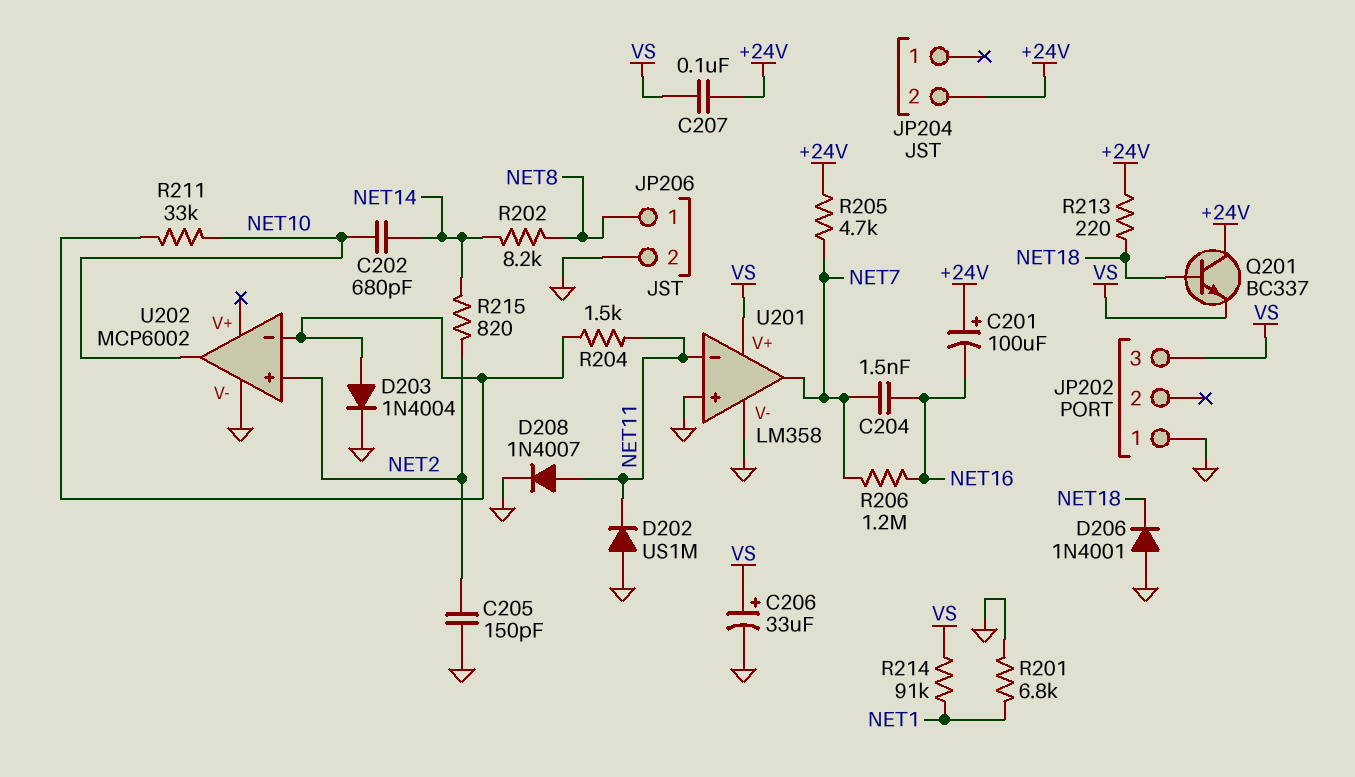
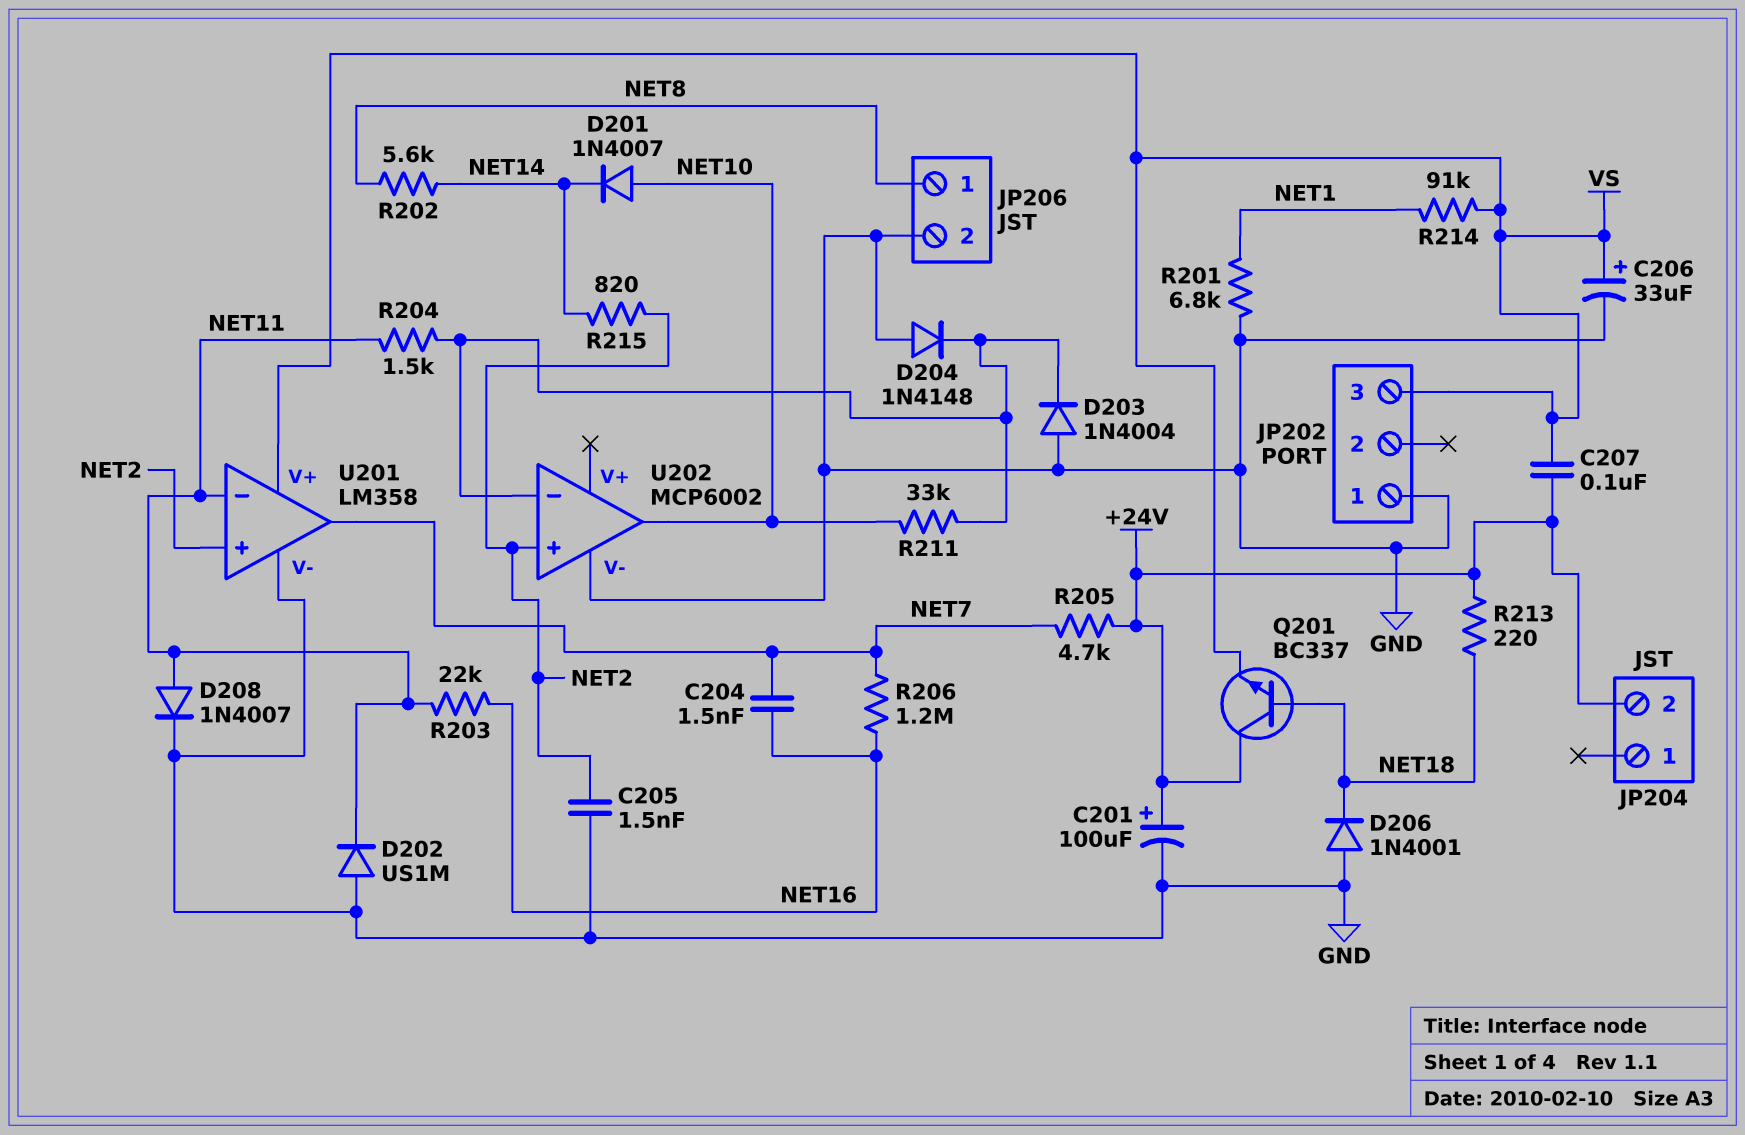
C201: 100uF (plus +24V, minus NET16) -> 100uF (plus +24V, minus GND)
C202: 680pF (NET10, NET14) -> none
C205: 150pF (GND, NET2) -> 1.5nF (GND, NET2)
D201: none -> diode 1N4007 (A NET10, K NET14)
D203: diode 1N4004 (A U202/in-, K GND) -> diode 1N4004 (A GND, K U202/in-)
D204: none -> diode 1N4148 (A GND, K U202/in-)
R202: 8.2k (NET8, NET14) -> 5.6k (NET8, NET14)
R203: none -> 22k (NET11, NET16)
U201 pin in+: GND -> NET2

